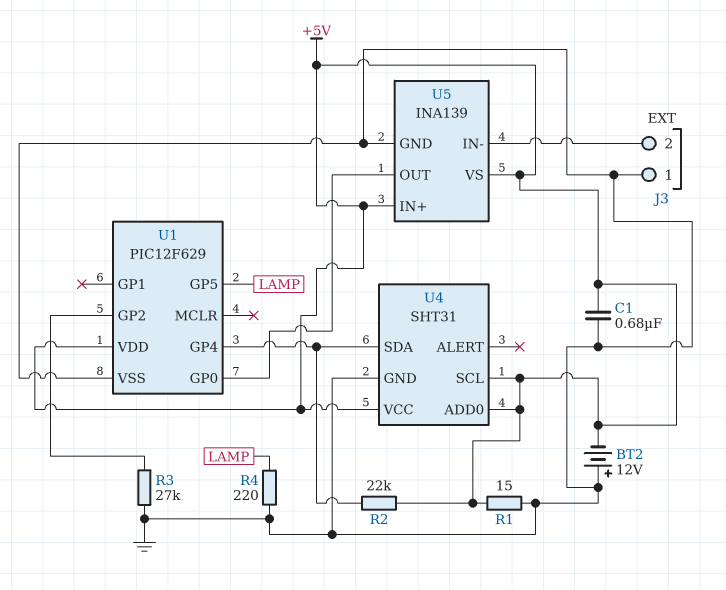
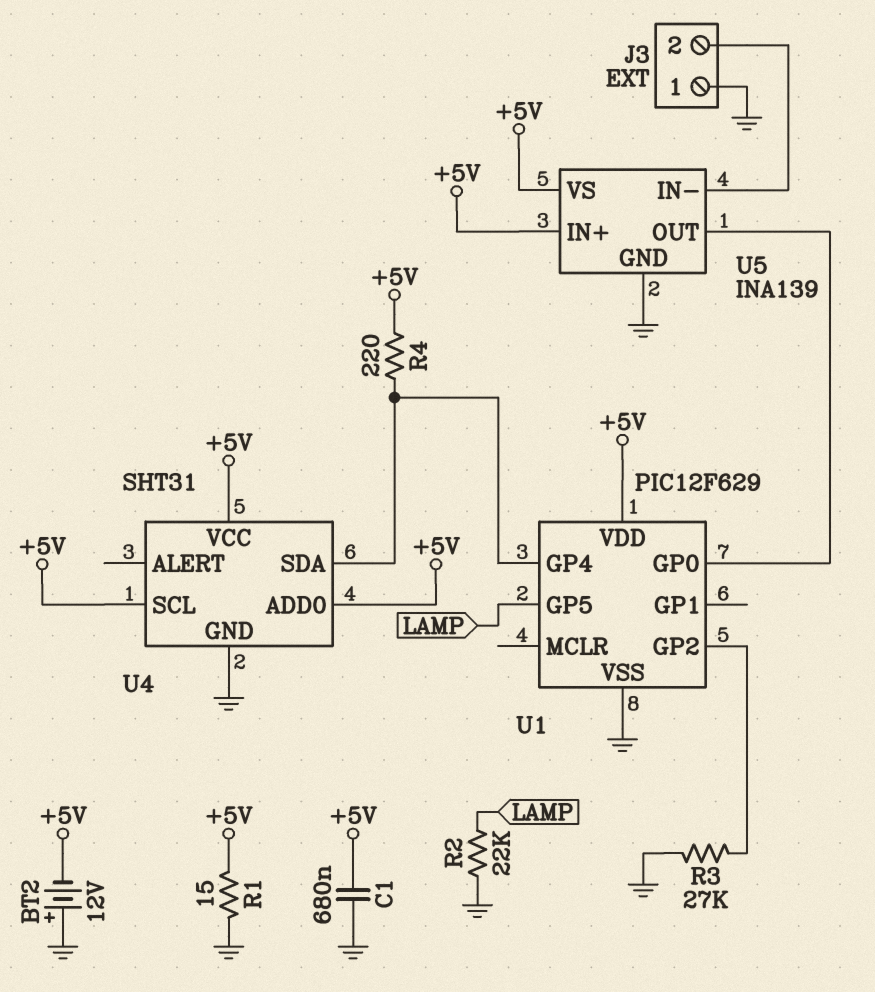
R2: 22k (+5V, U1/GP4) -> 22k (GND, LAMP)
R4: 220 (GND, LAMP) -> 220 (+5V, U1/GP4)

